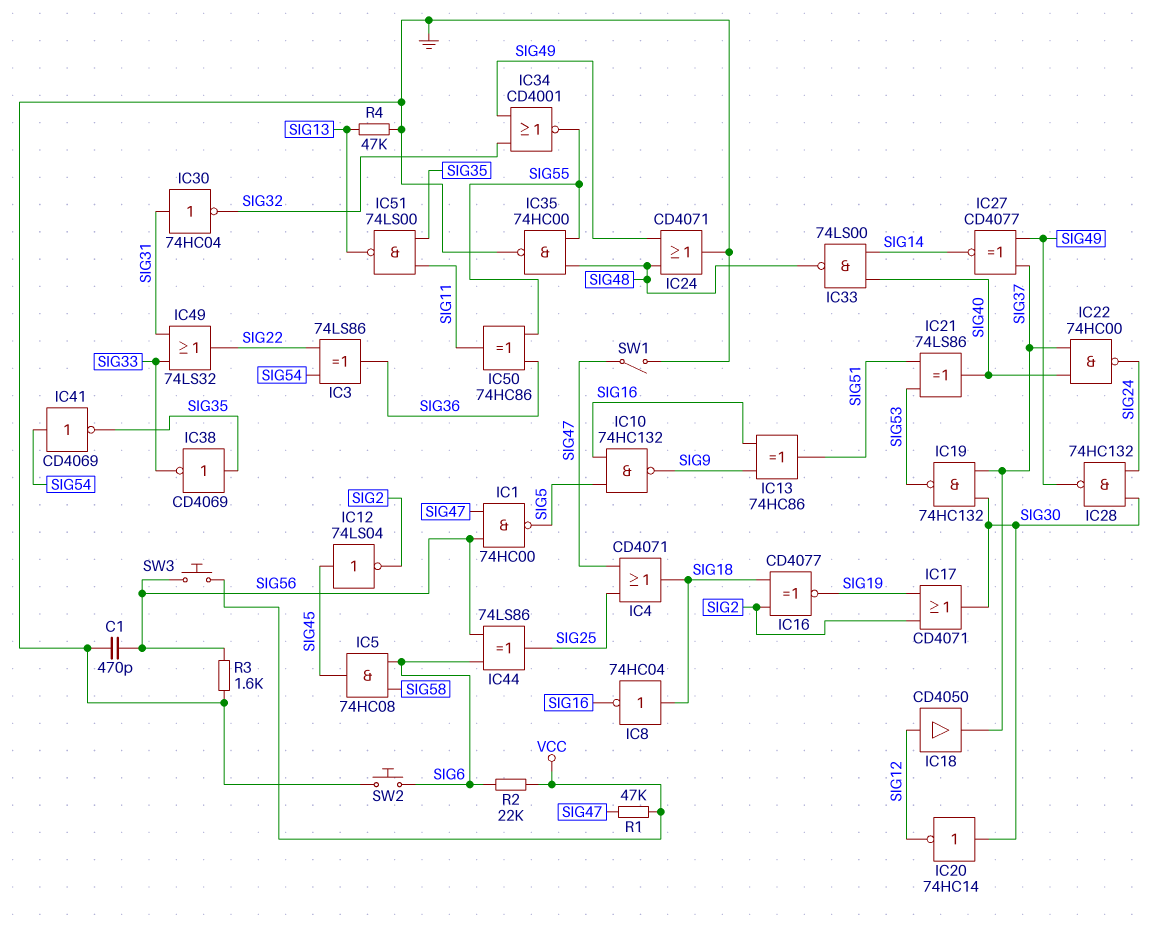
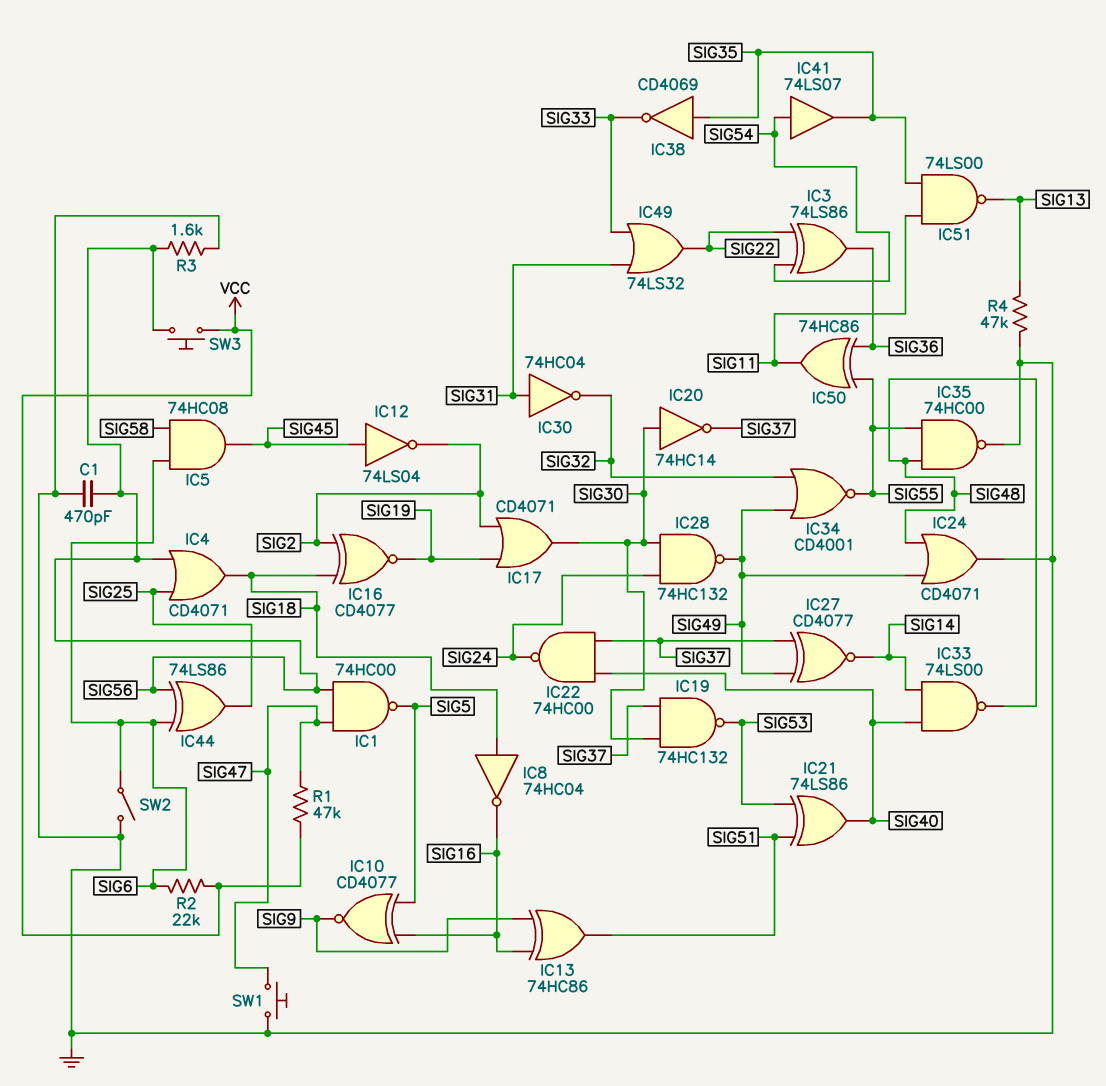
IC4: OR CD4071 (in SIG25, in SIG47, out SIG18) -> OR CD4071 (in SIG25, in SIG56, out SIG18)
IC10: NAND 74HC132 (in SIG5, in SIG16, out SIG9) -> XNOR CD4077 (in SIG5, in SIG16, out SIG9)
IC18: buffer CD4050 (in SIG12, out SIG37) -> none
IC20: NOT 74HC14 (in SIG30, out SIG12) -> NOT 74HC14 (in SIG30, out SIG37)
IC41: NOT CD4069 (in SIG54, out SIG35) -> buffer 74LS07 (in SIG54, out SIG35)
SW1: switch (GND, SIG47) -> button (GND, SIG47)
SW2: button (GND, SIG6) -> switch (GND, SIG6)

